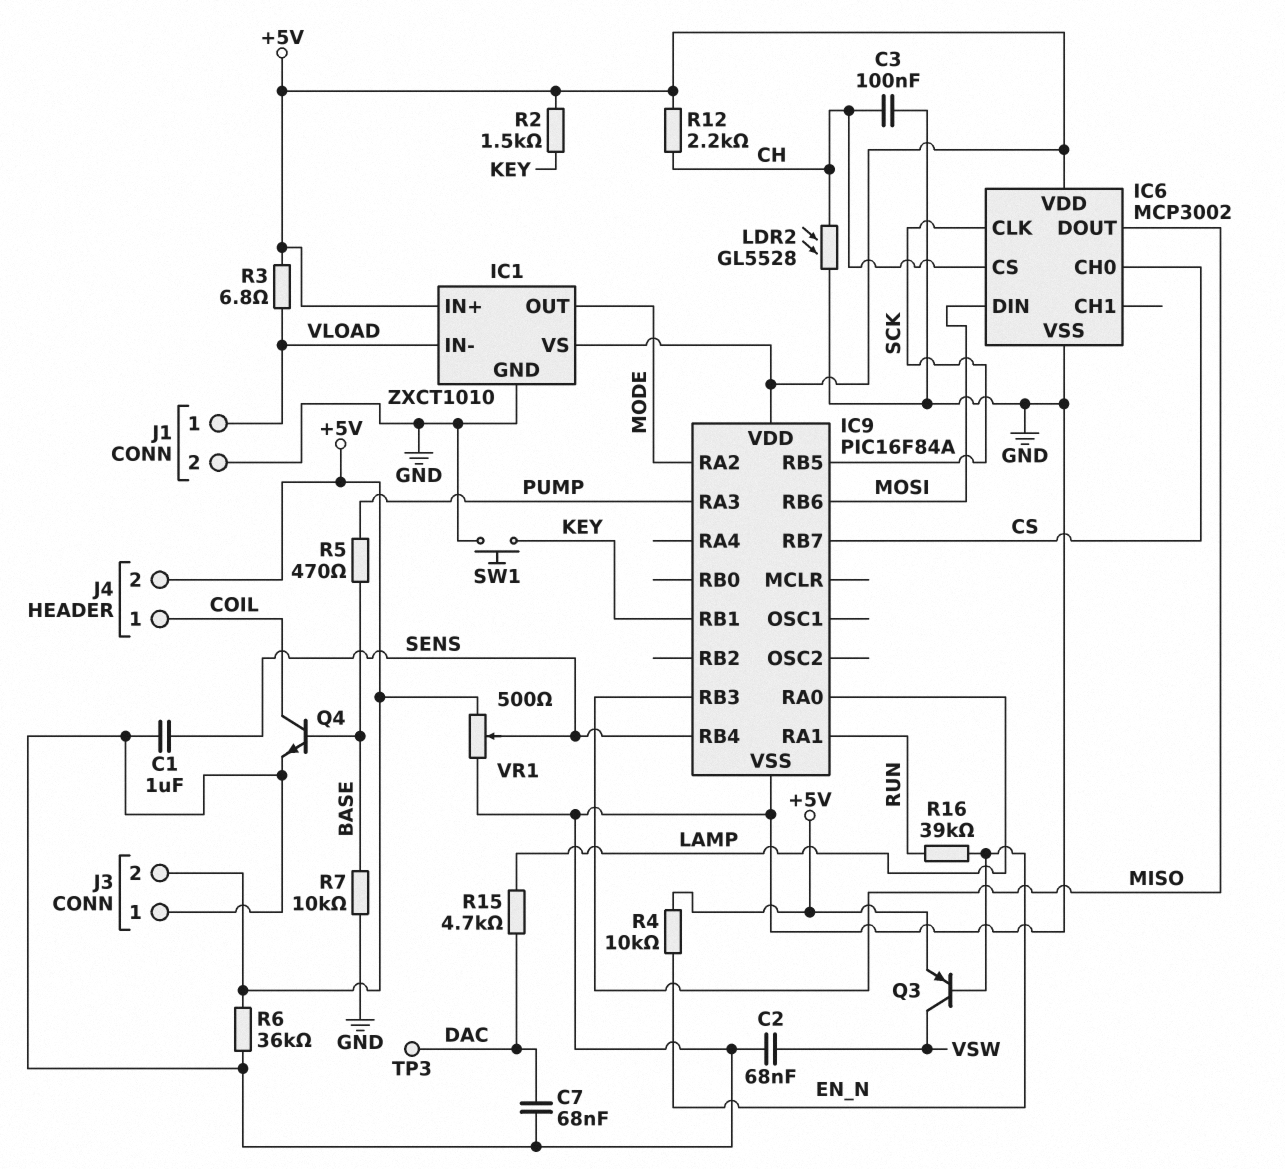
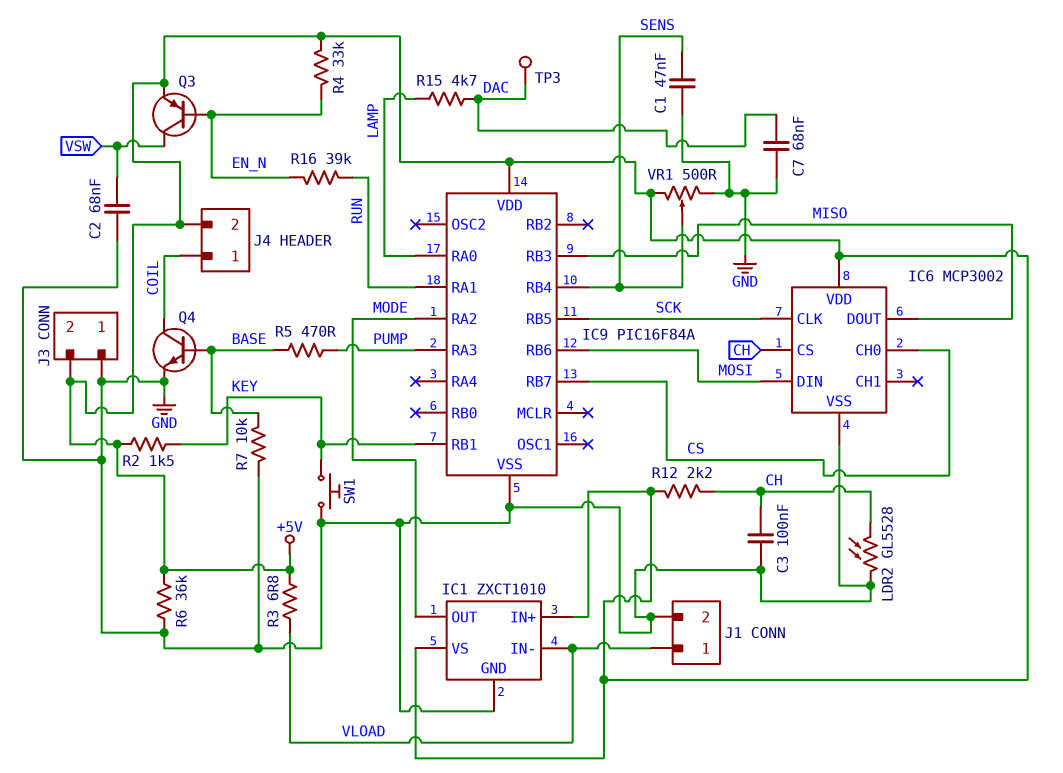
C1: 1uF (GND, SENS) -> 47nF (GND, SENS)
R4: 10k (+5V, EN_N) -> 33k (+5V, EN_N)

